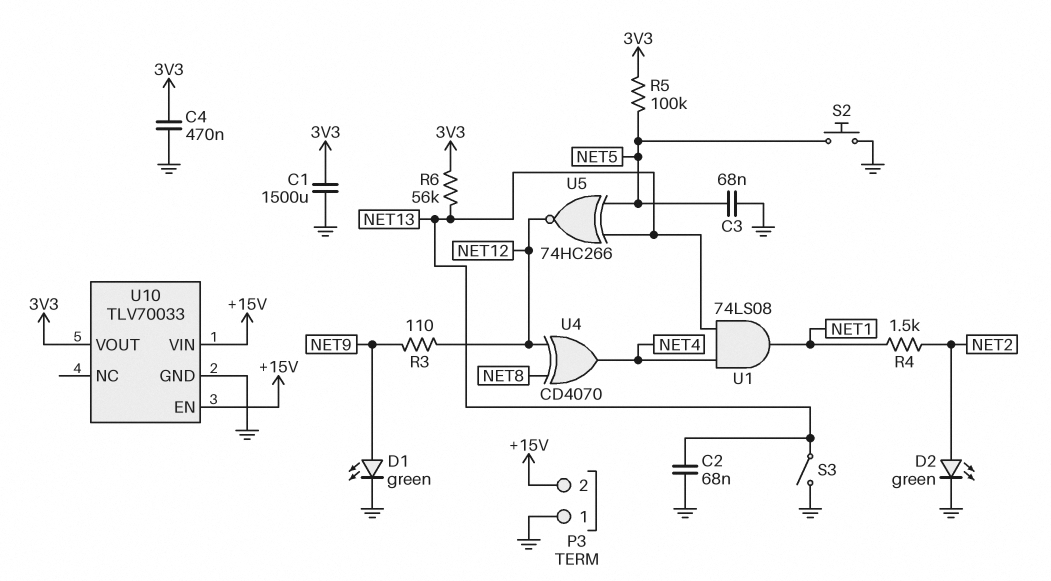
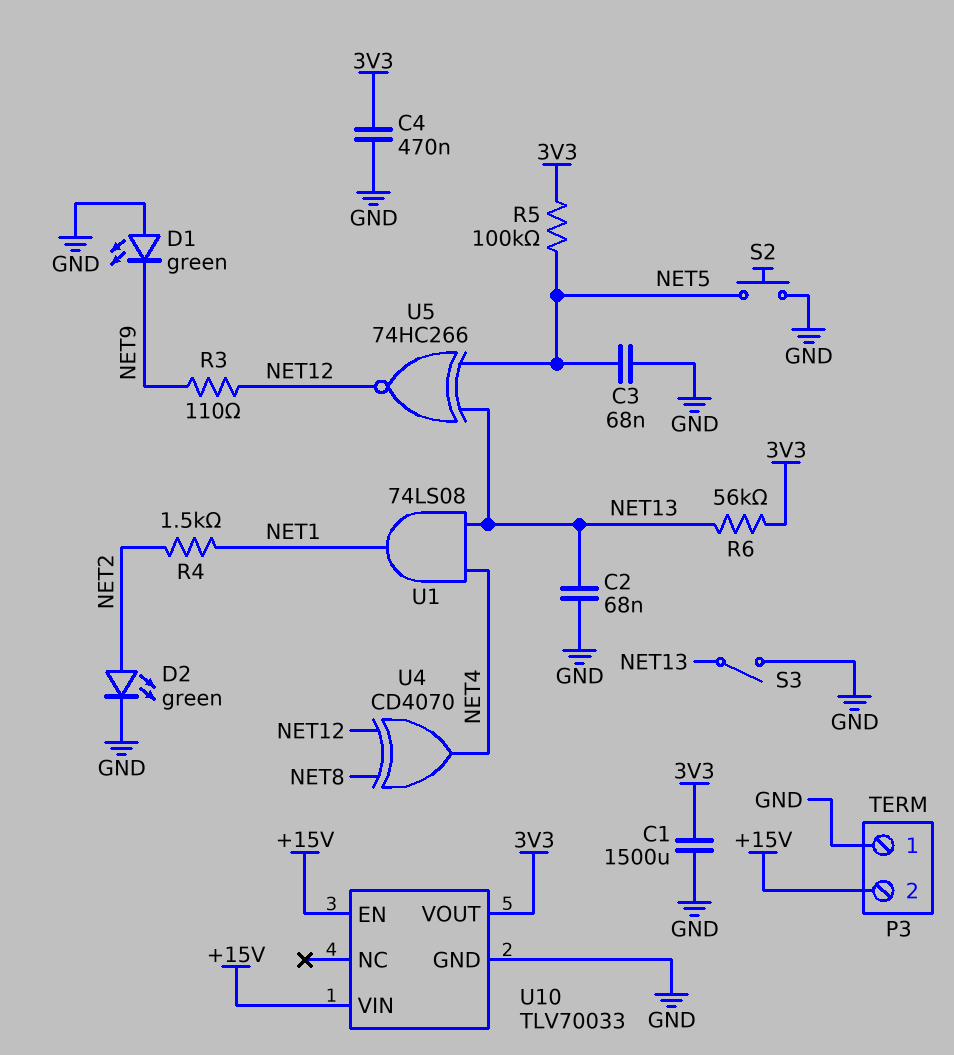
D1: LED green (A NET9, K GND) -> LED green (A GND, K NET9)

